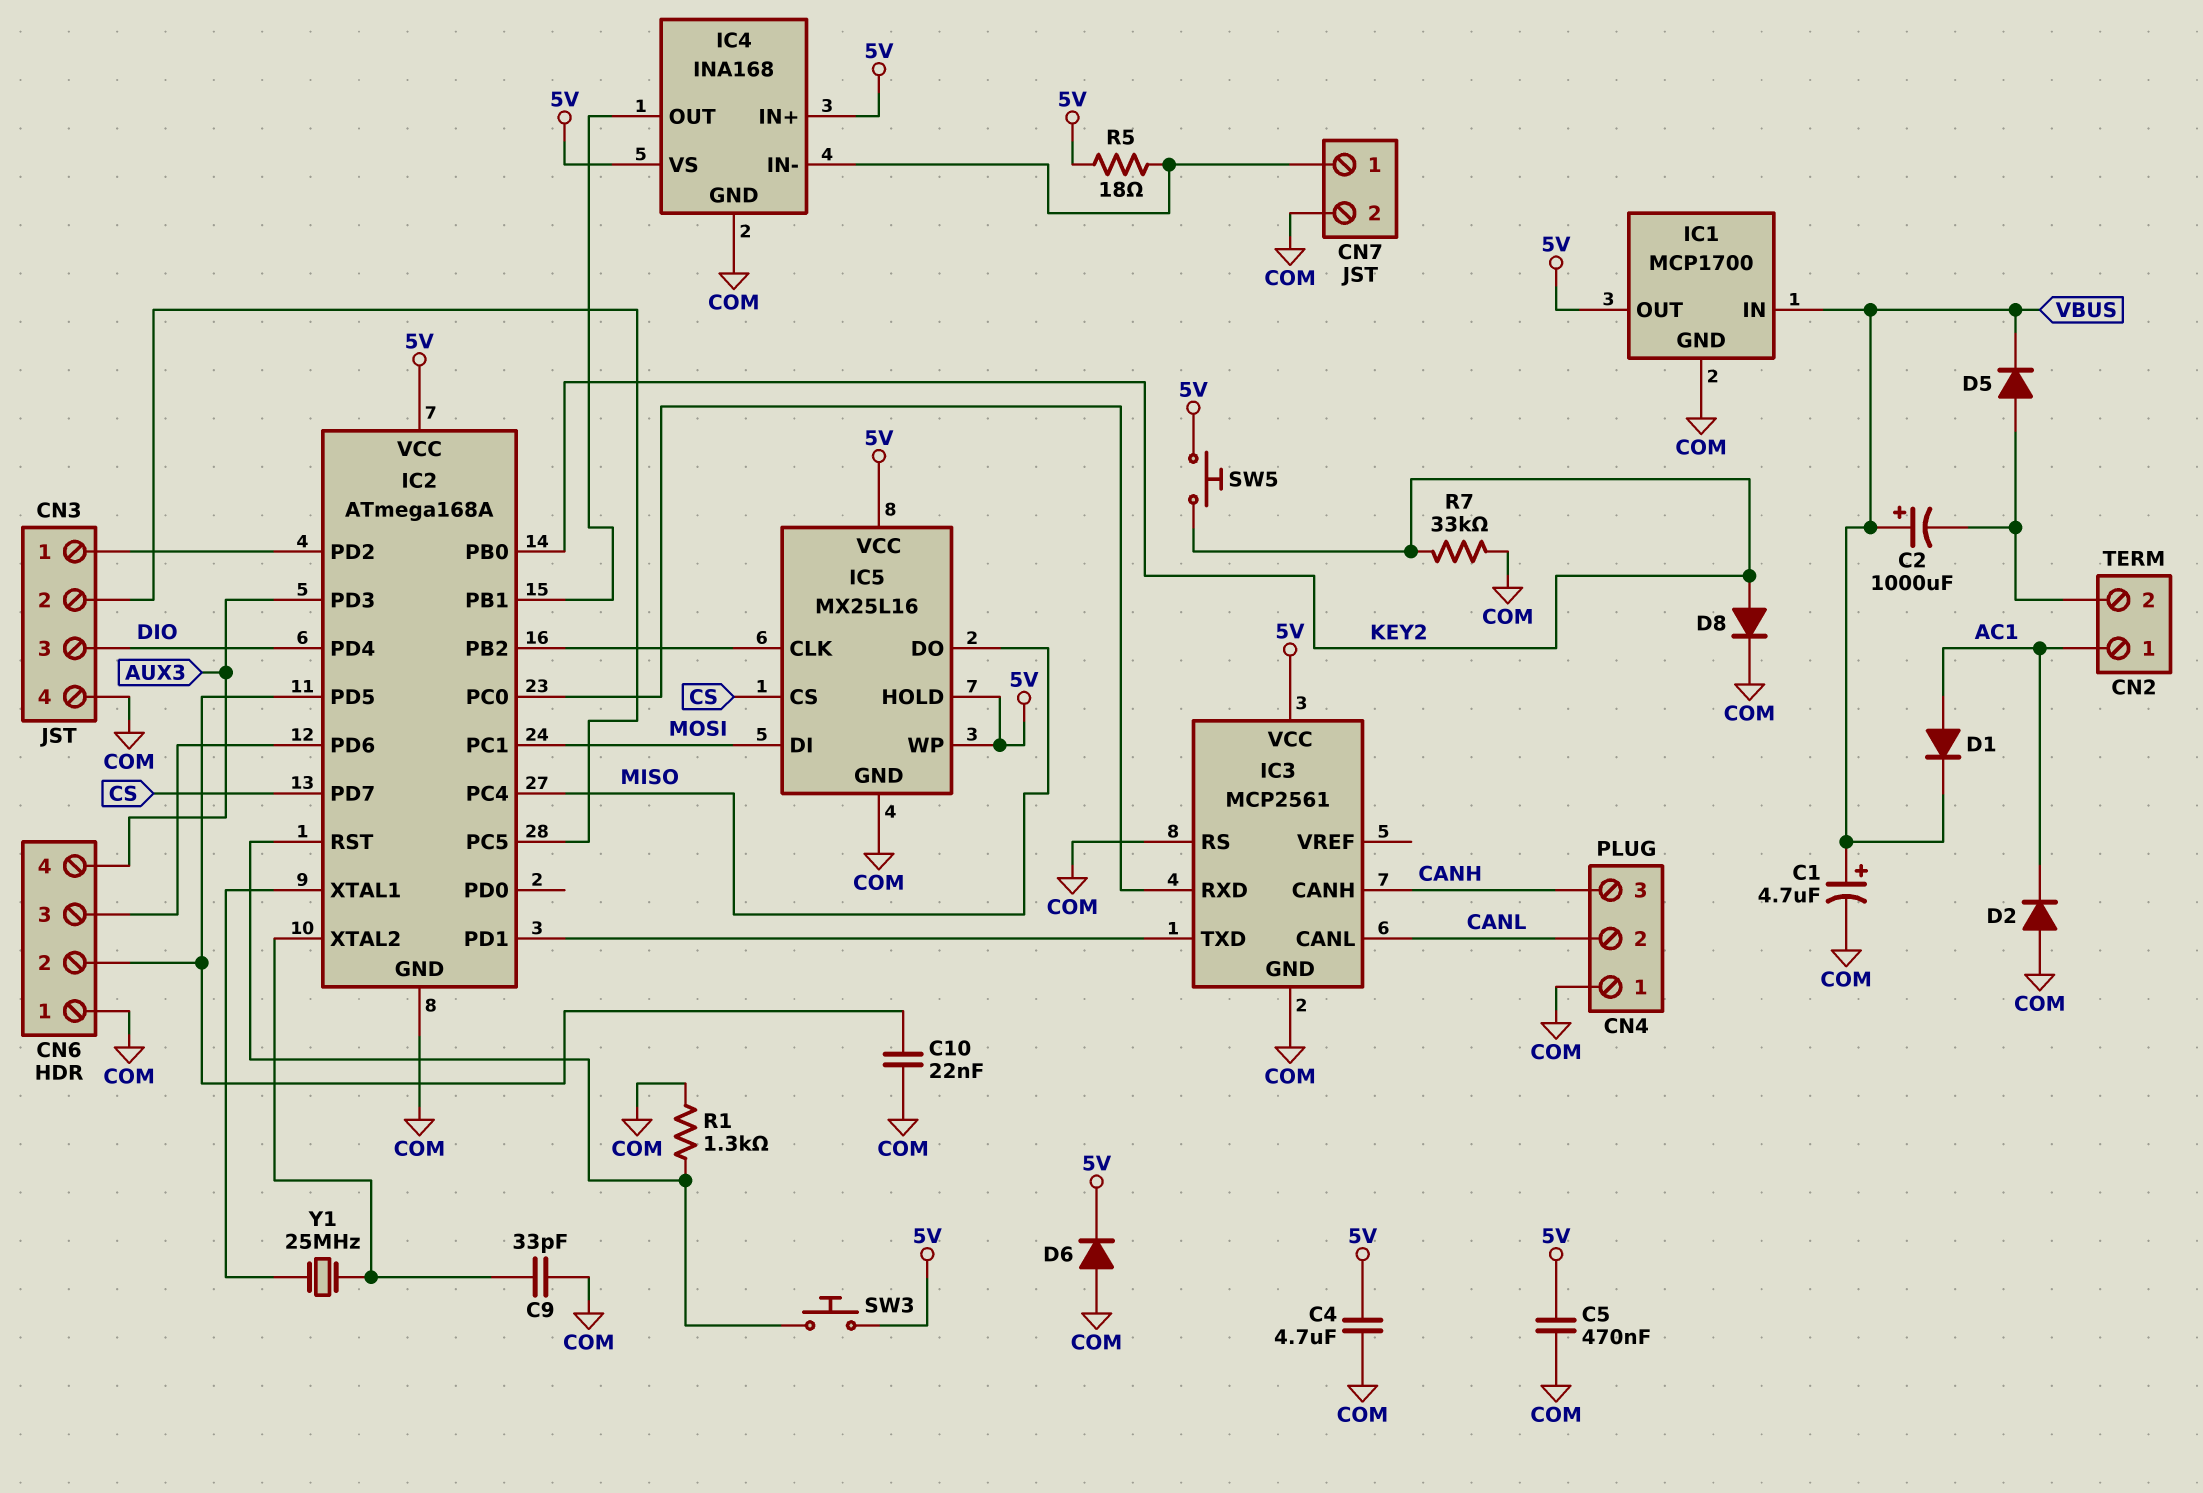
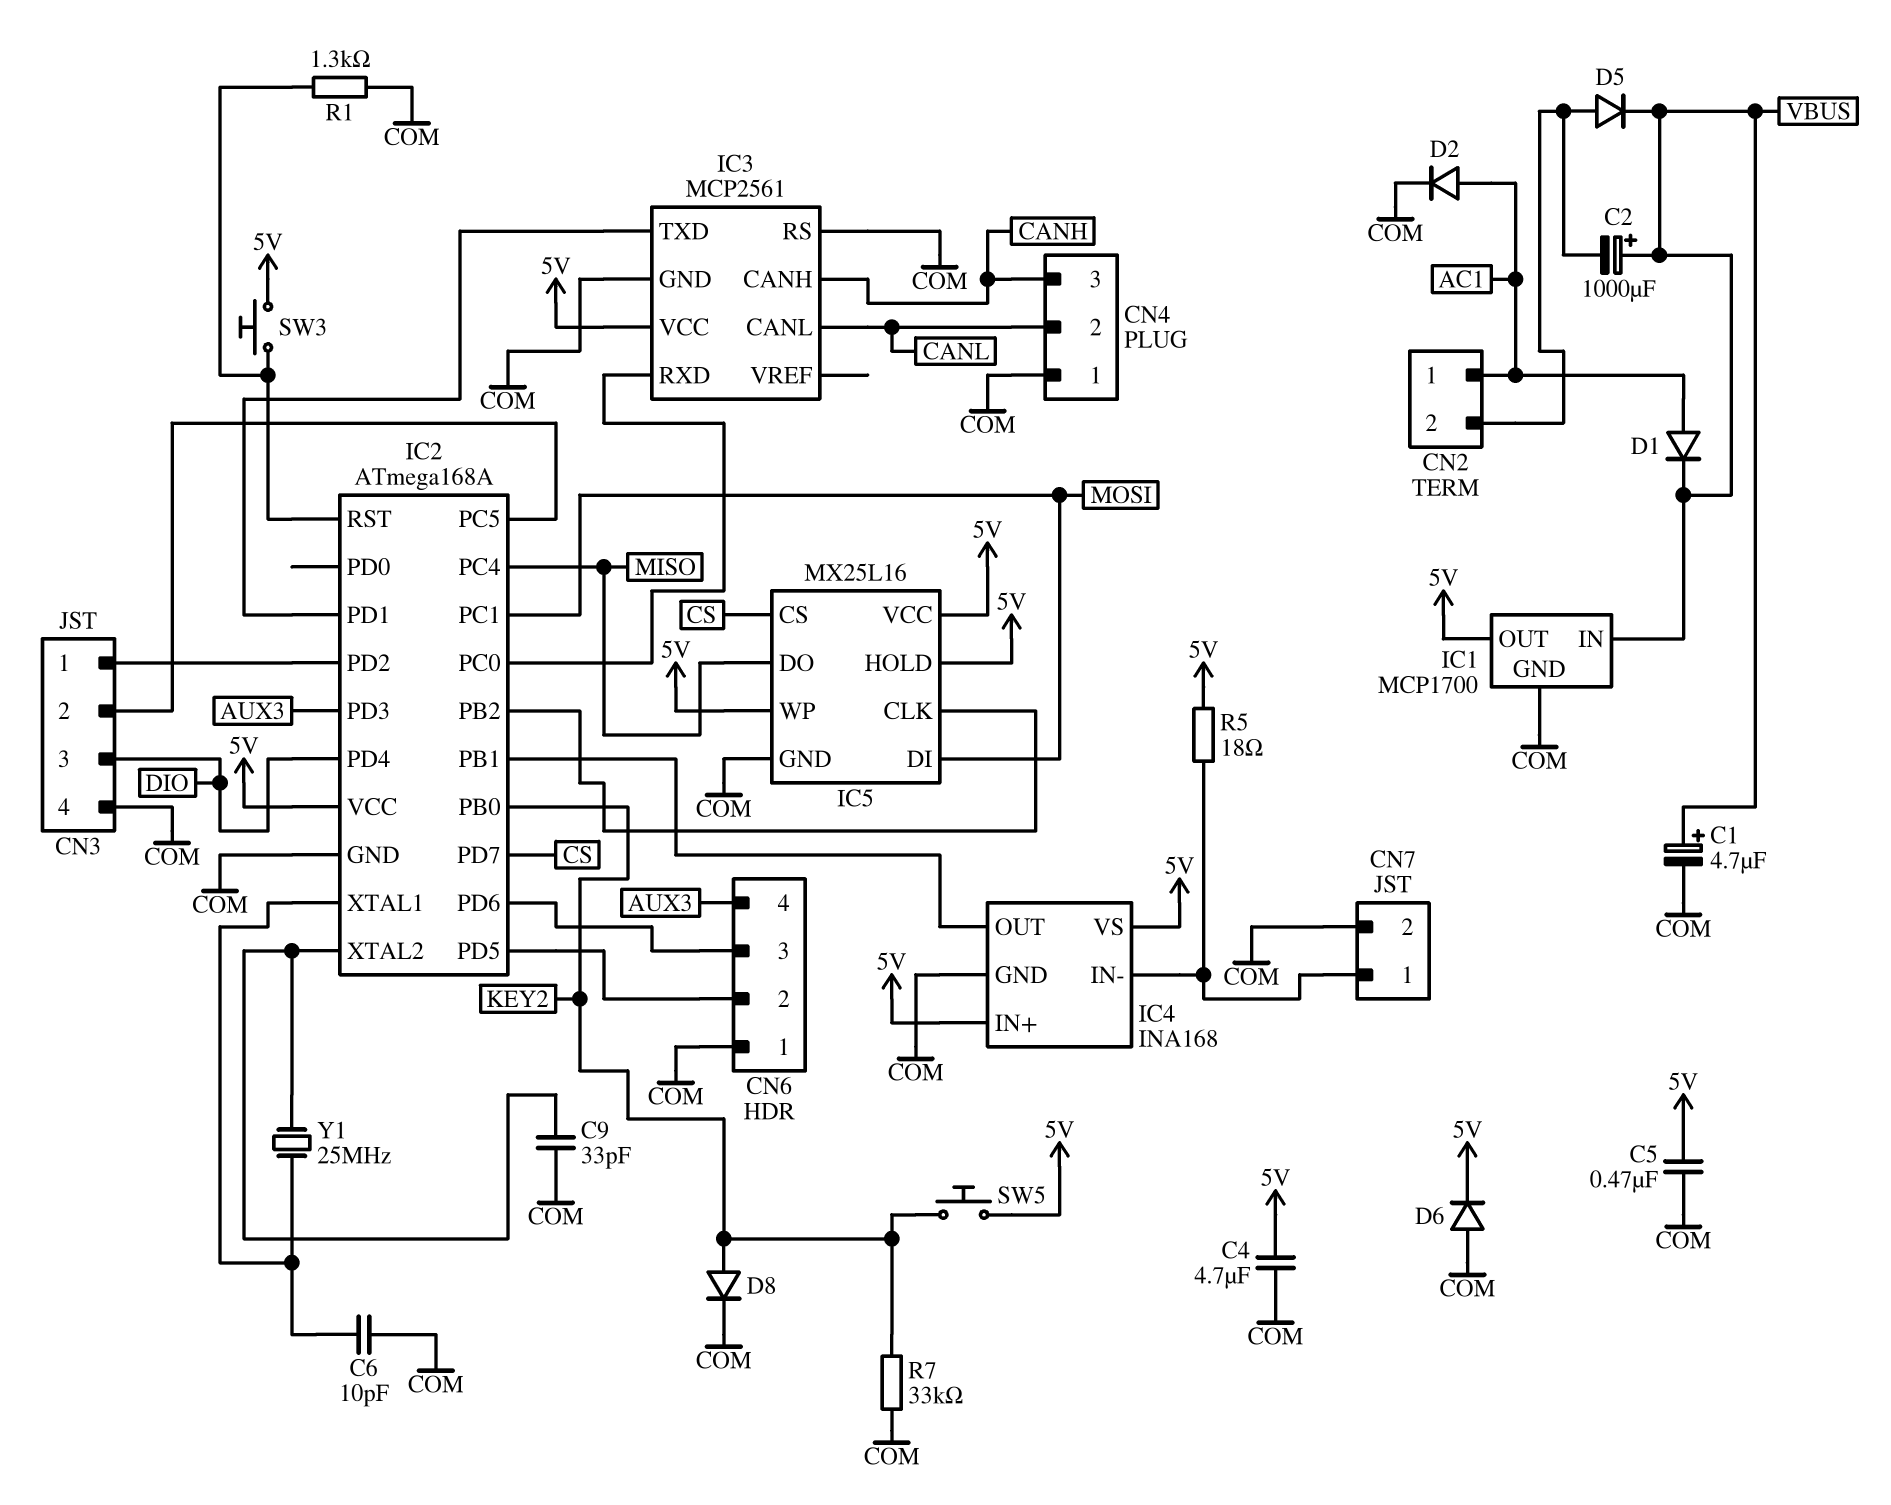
C6: none -> 10pF (COM, IC2/XTAL1)
C10: 22nF (CN6/2, COM) -> none
D2: diode (A COM, K AC1) -> diode (A AC1, K COM)

